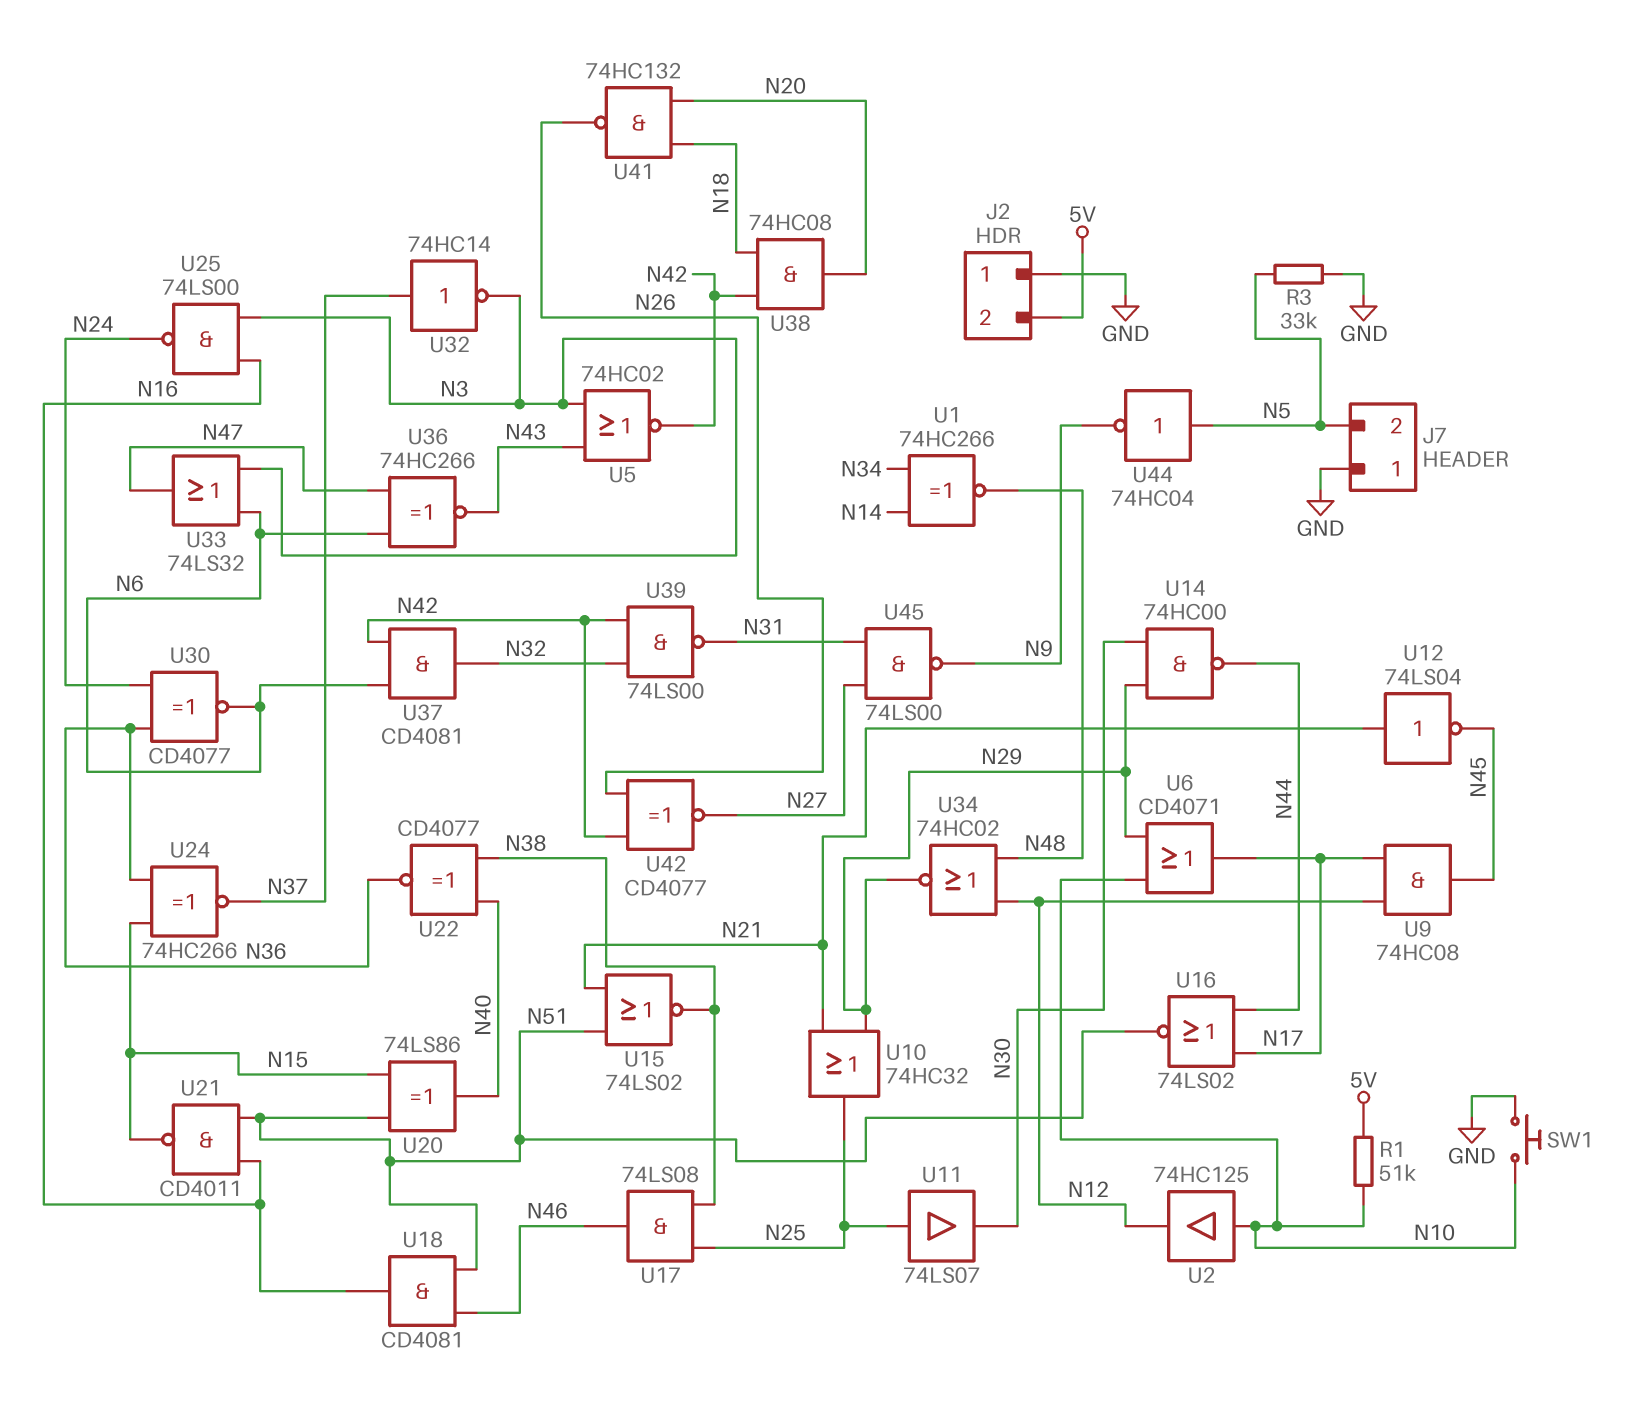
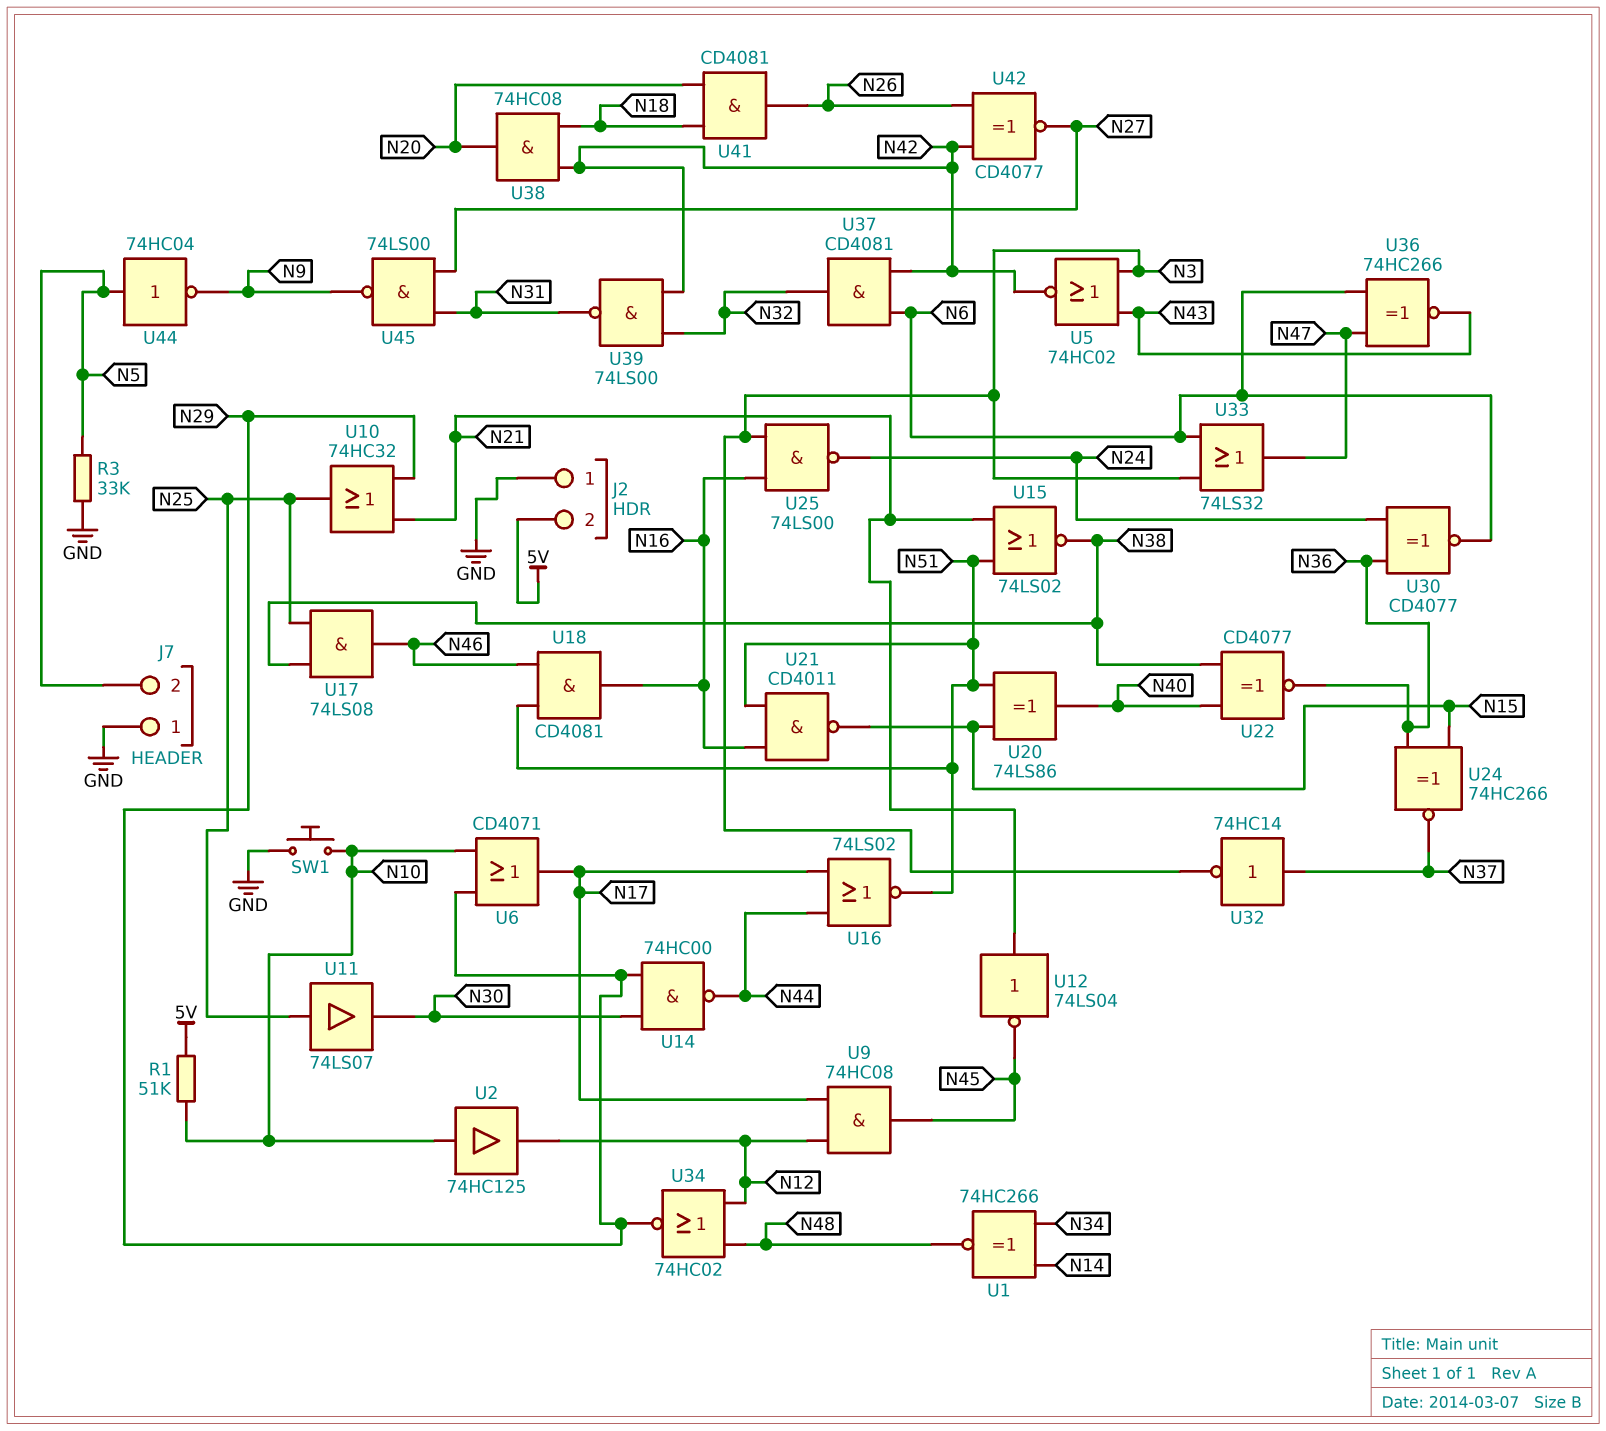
U41: NAND 74HC132 (in N18, in N20, out N26) -> AND CD4081 (in N18, in N20, out N26)

